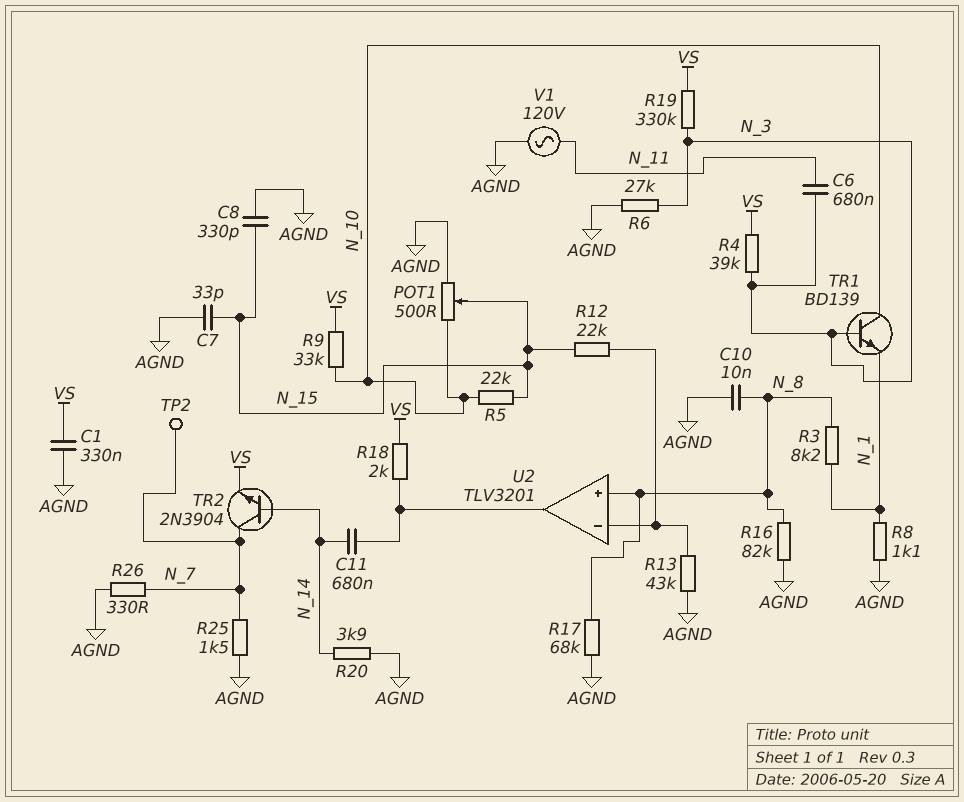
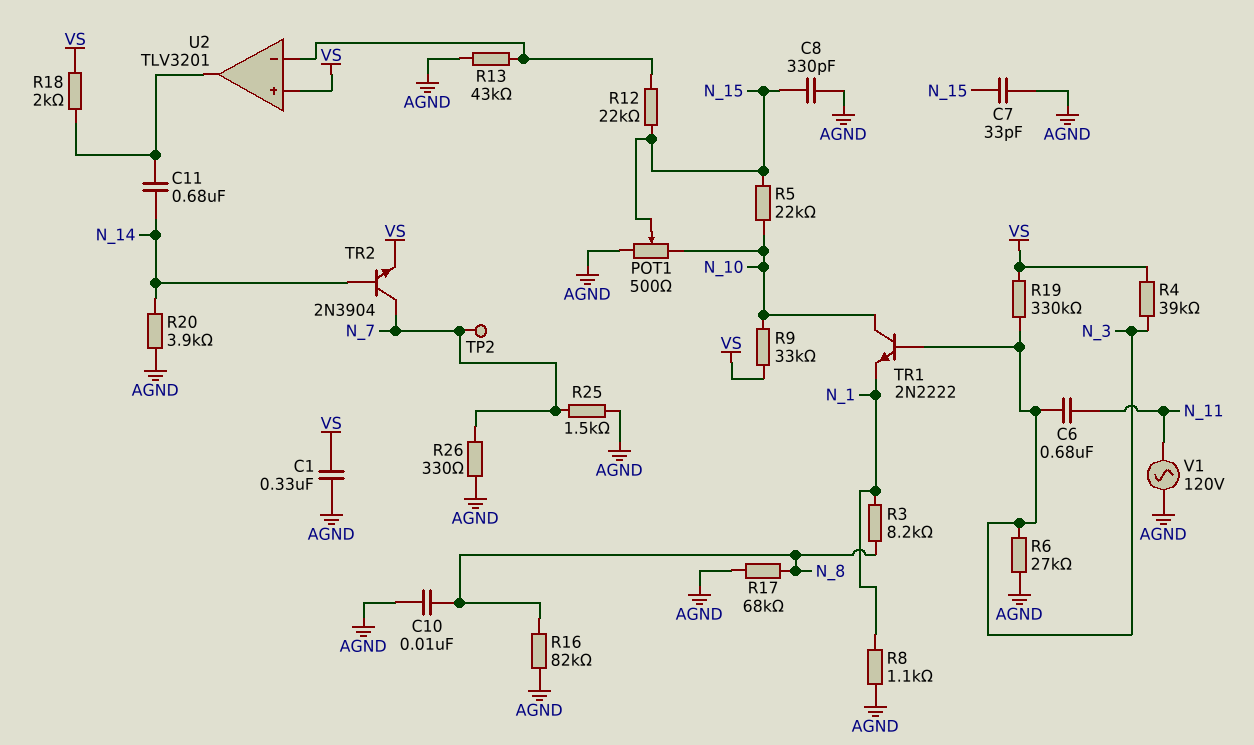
TR1: NPN BD139 (B N_3, C N_10, E N_1) -> NPN 2N2222 (B N_3, C N_10, E N_1)
U2 pin in+: N_8 -> VS

